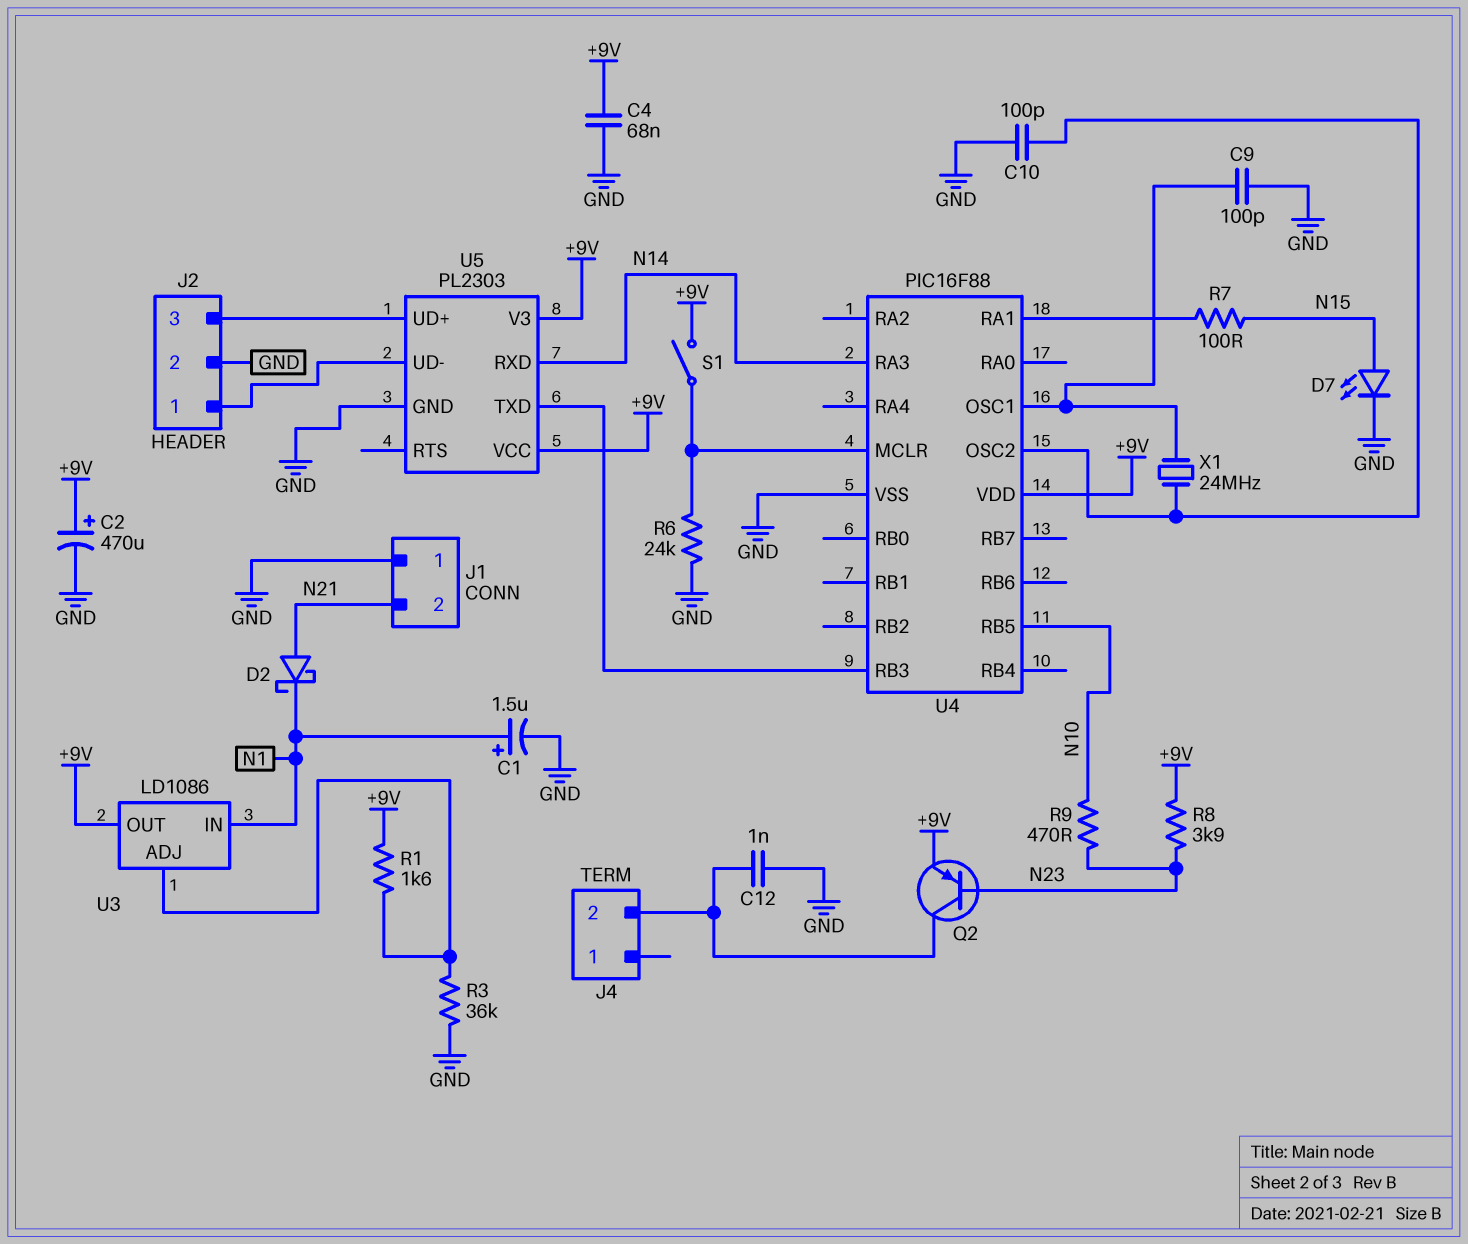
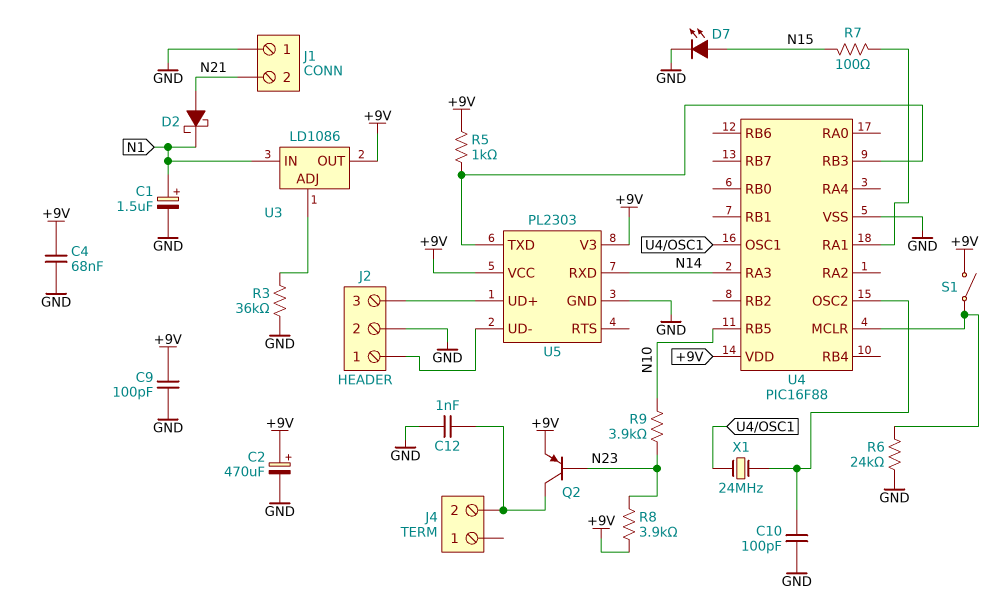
C9: 100pF (GND, U4/OSC1) -> 100pF (+9V, GND)
R1: 1.6k (+9V, U3/ADJ) -> none
R5: none -> 1k (+9V, U4/RB3)
R9: 470 (N10, N23) -> 3.9k (N10, N23)

